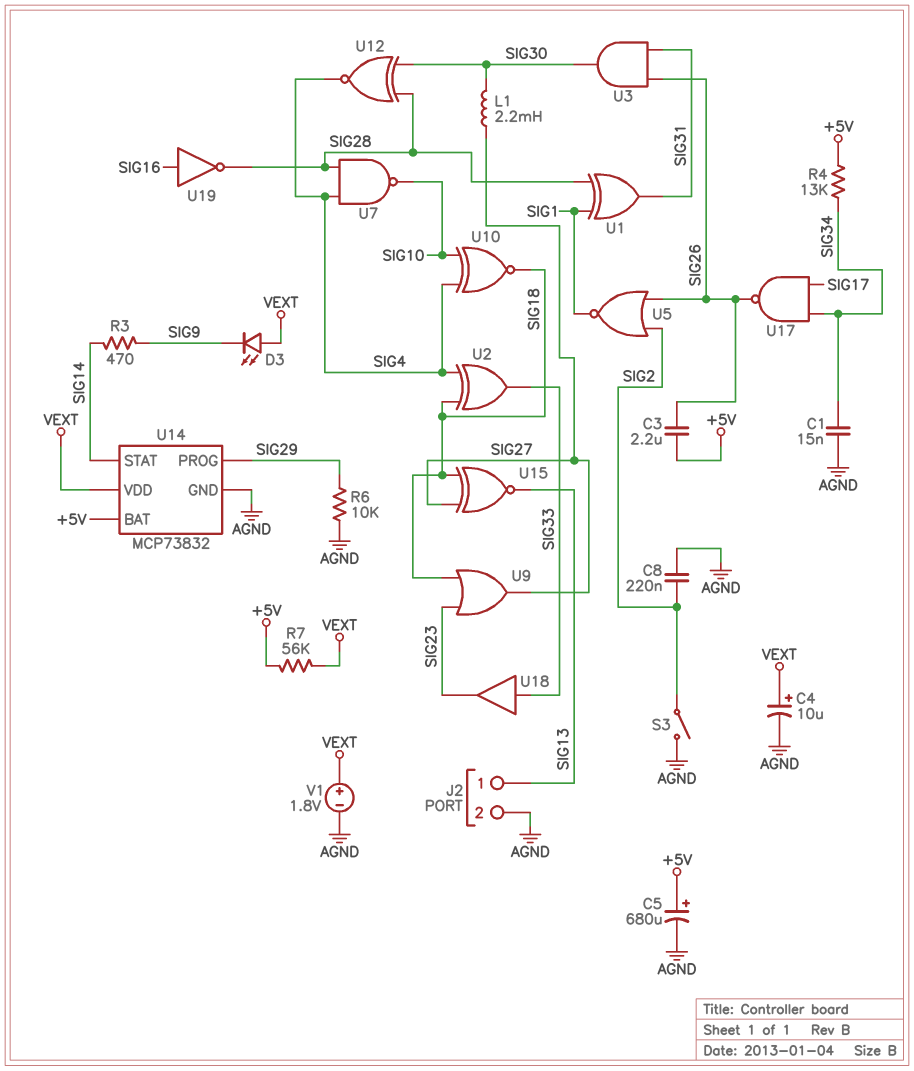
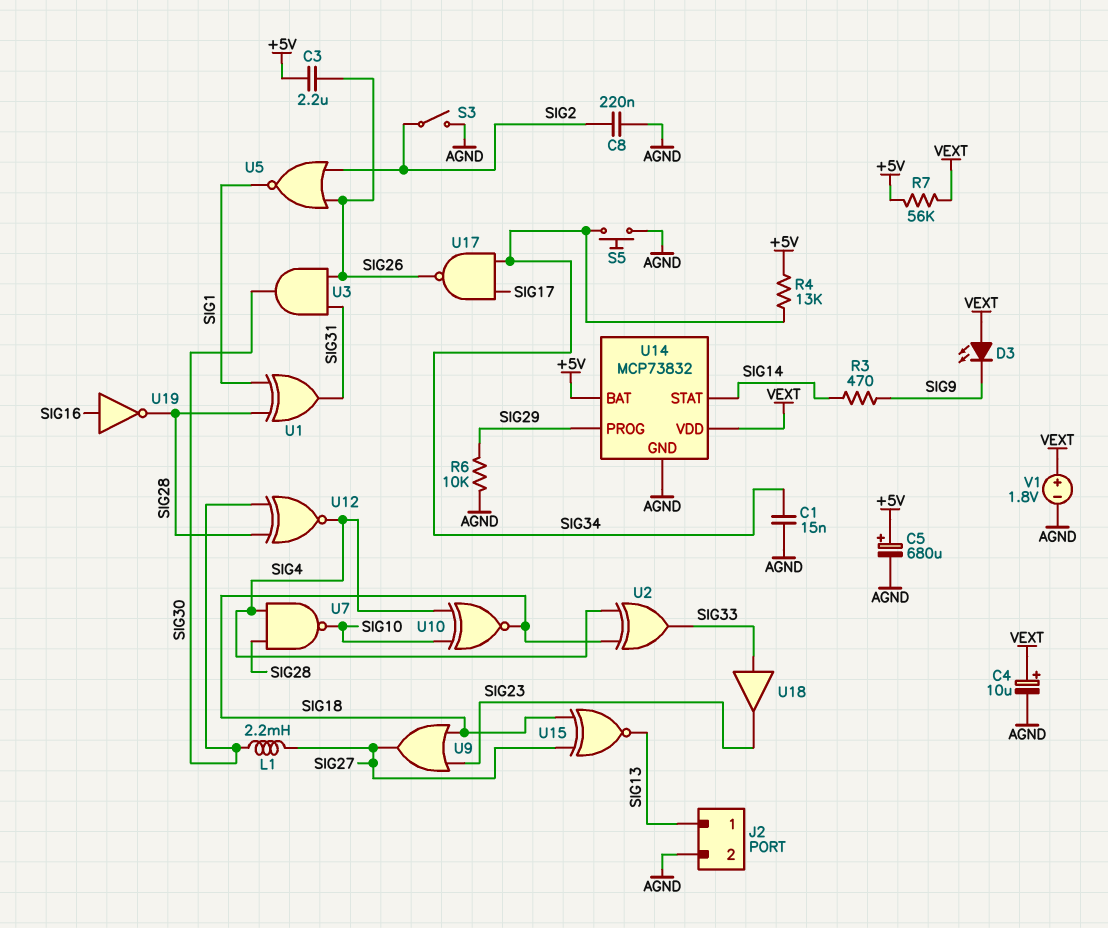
S5: none -> button (AGND, SIG34)

